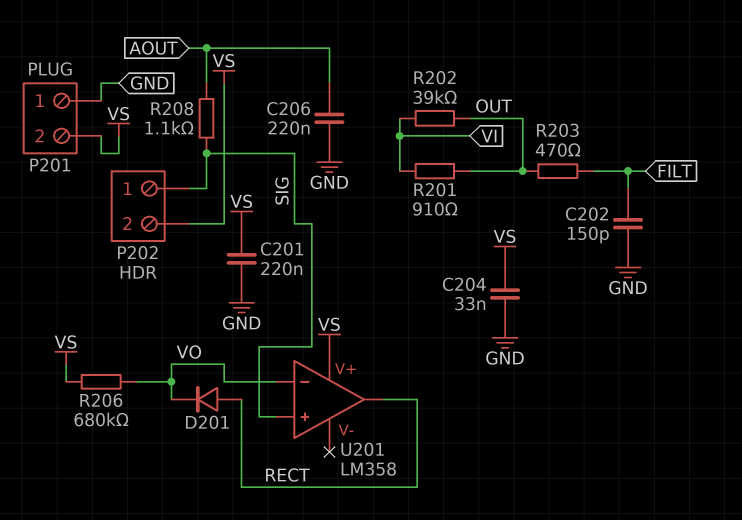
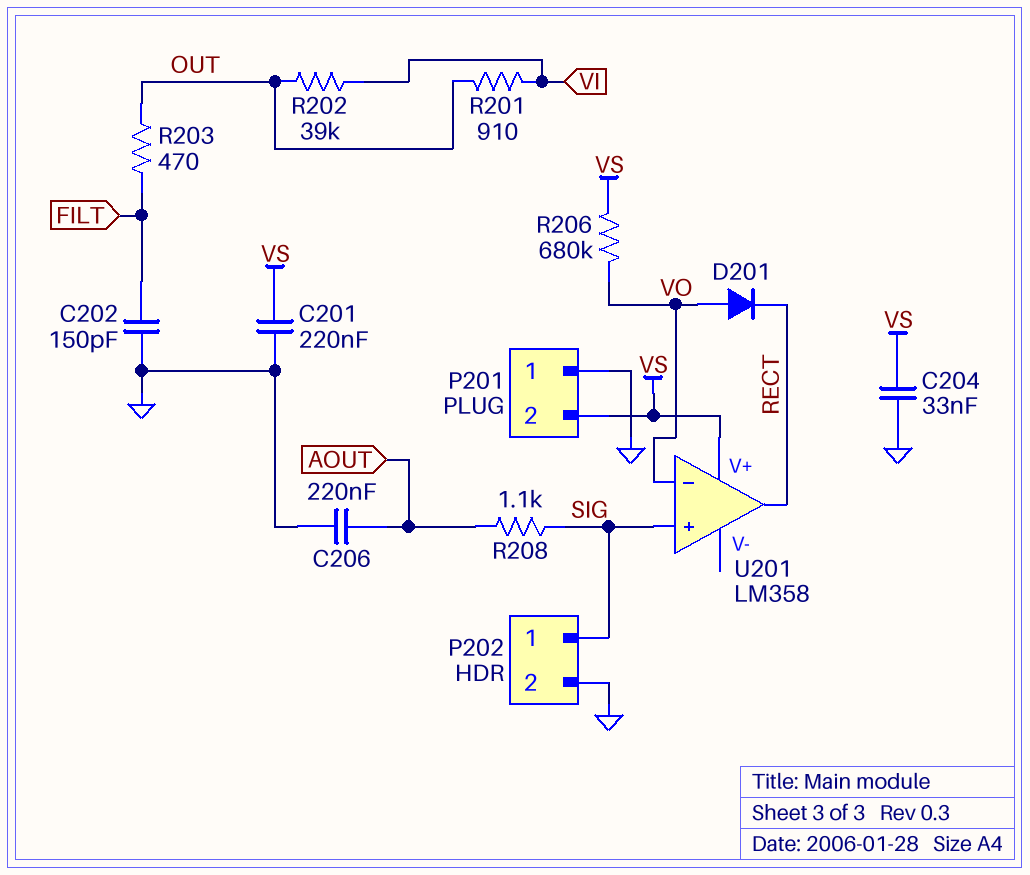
D201: diode (A RECT, K VO) -> diode (A VO, K RECT)
P202 pin 2: VS -> GND

